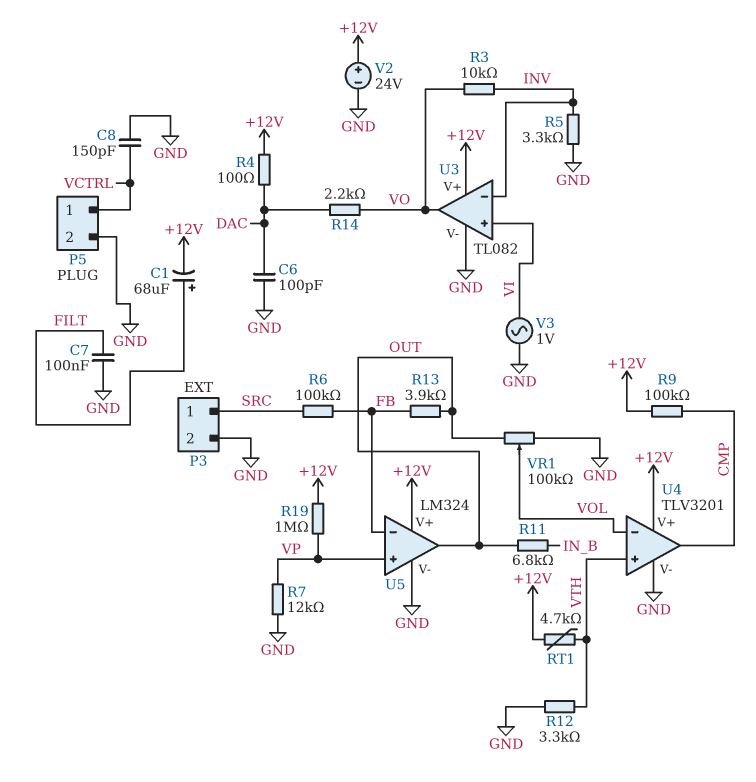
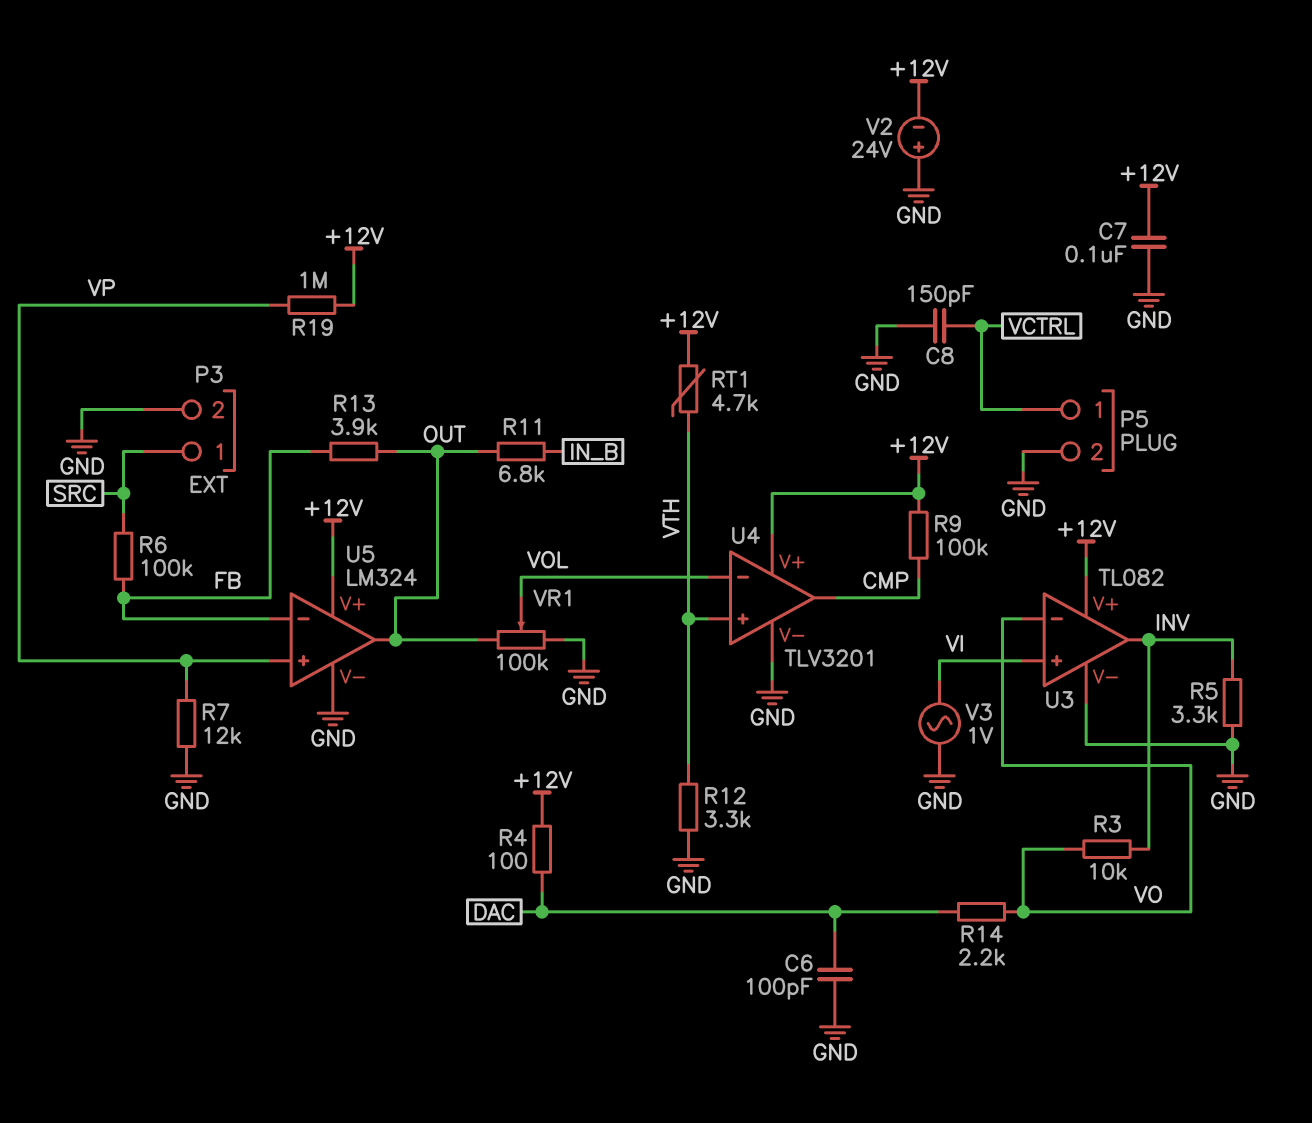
C1: 68uF (plus FILT, minus +12V) -> none
C7: 100nF (FILT, GND) -> 100nF (+12V, GND)
U3 pin in-: INV -> VO
U3 pin out: VO -> INV
V2: 24V (plus +12V, minus GND) -> 24V (plus GND, minus +12V)

